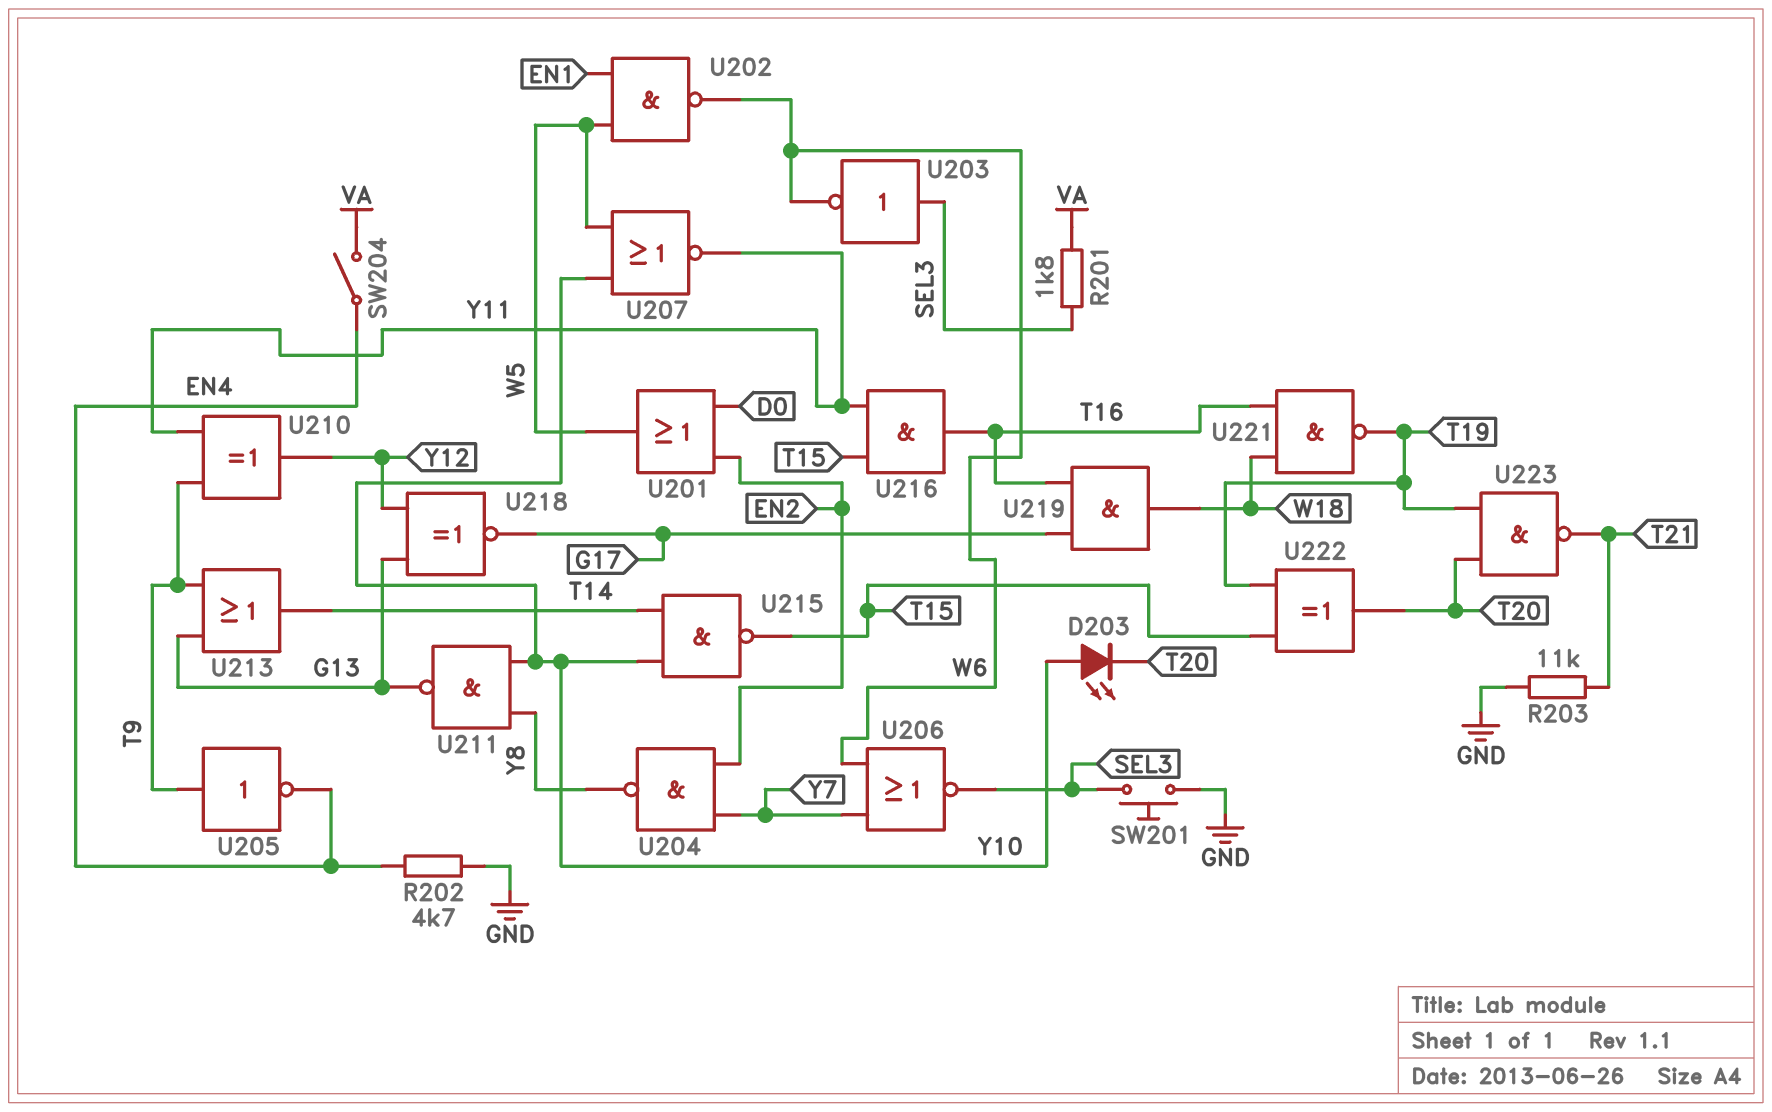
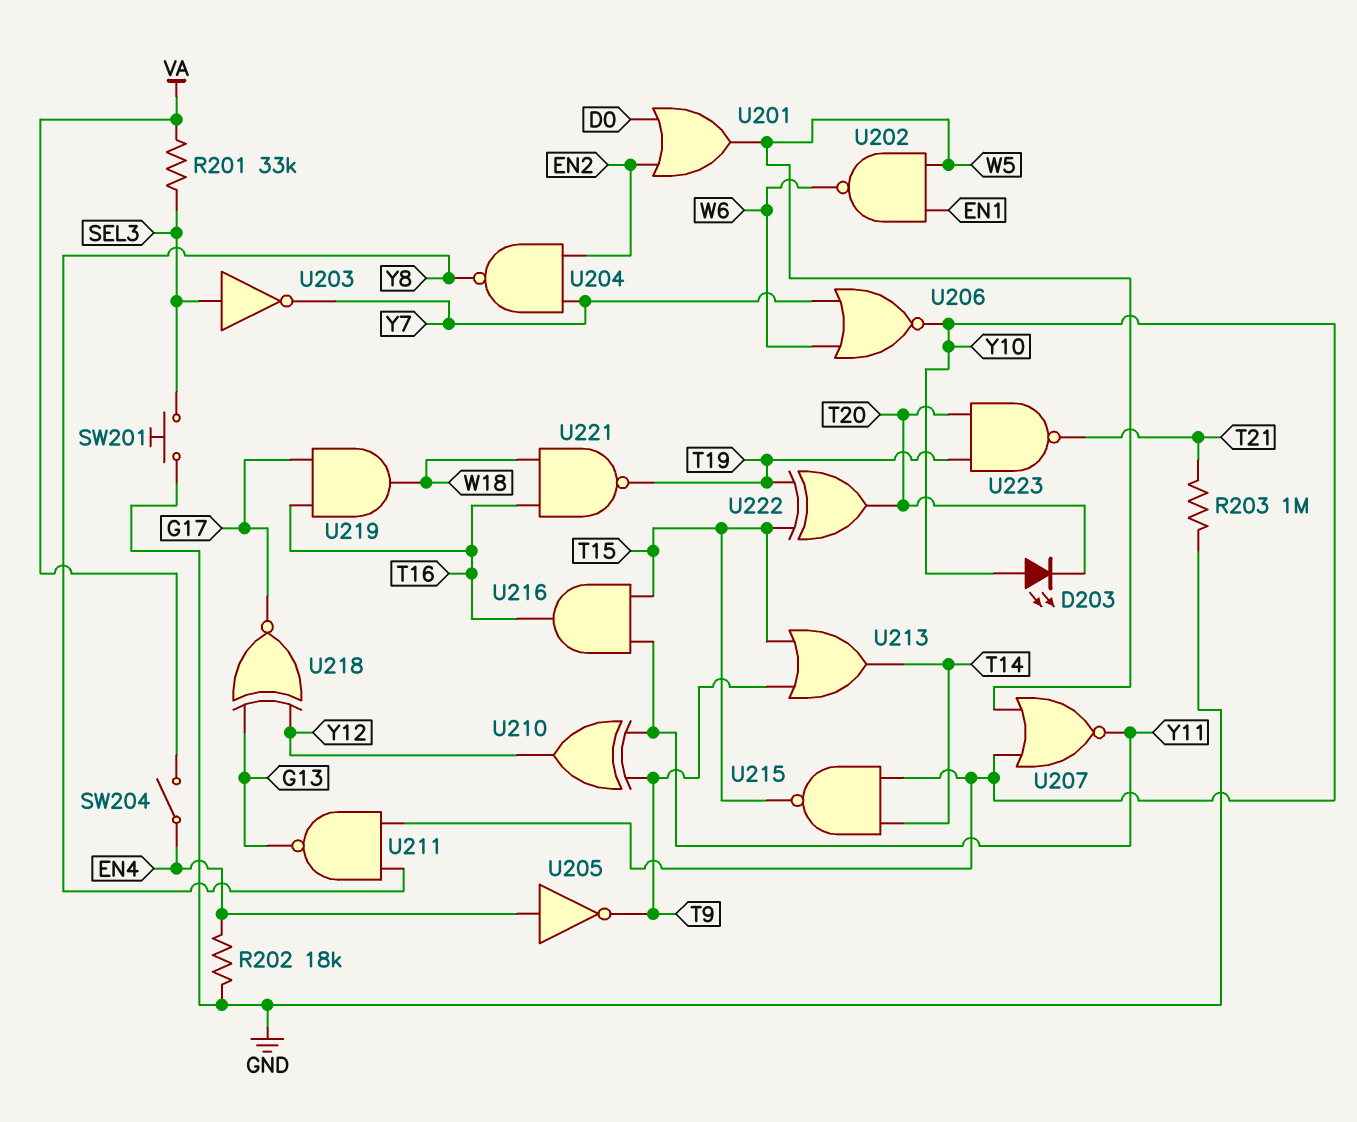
R201: 1.8k (SEL3, VA) -> 33k (SEL3, VA)
R202: 4.7k (EN4, GND) -> 18k (EN4, GND)
R203: 11k (GND, T21) -> 1M (GND, T21)
U203: NOT (in SEL3, out W6) -> NOT (in SEL3, out Y7)
U205: NOT (in T9, out EN4) -> NOT (in EN4, out T9)
U206: NOR (in W6, in Y7, out SEL3) -> NOR (in W6, in Y7, out Y10)
U213: OR (in G13, in T9, out T14) -> OR (in T9, in T15, out T14)

